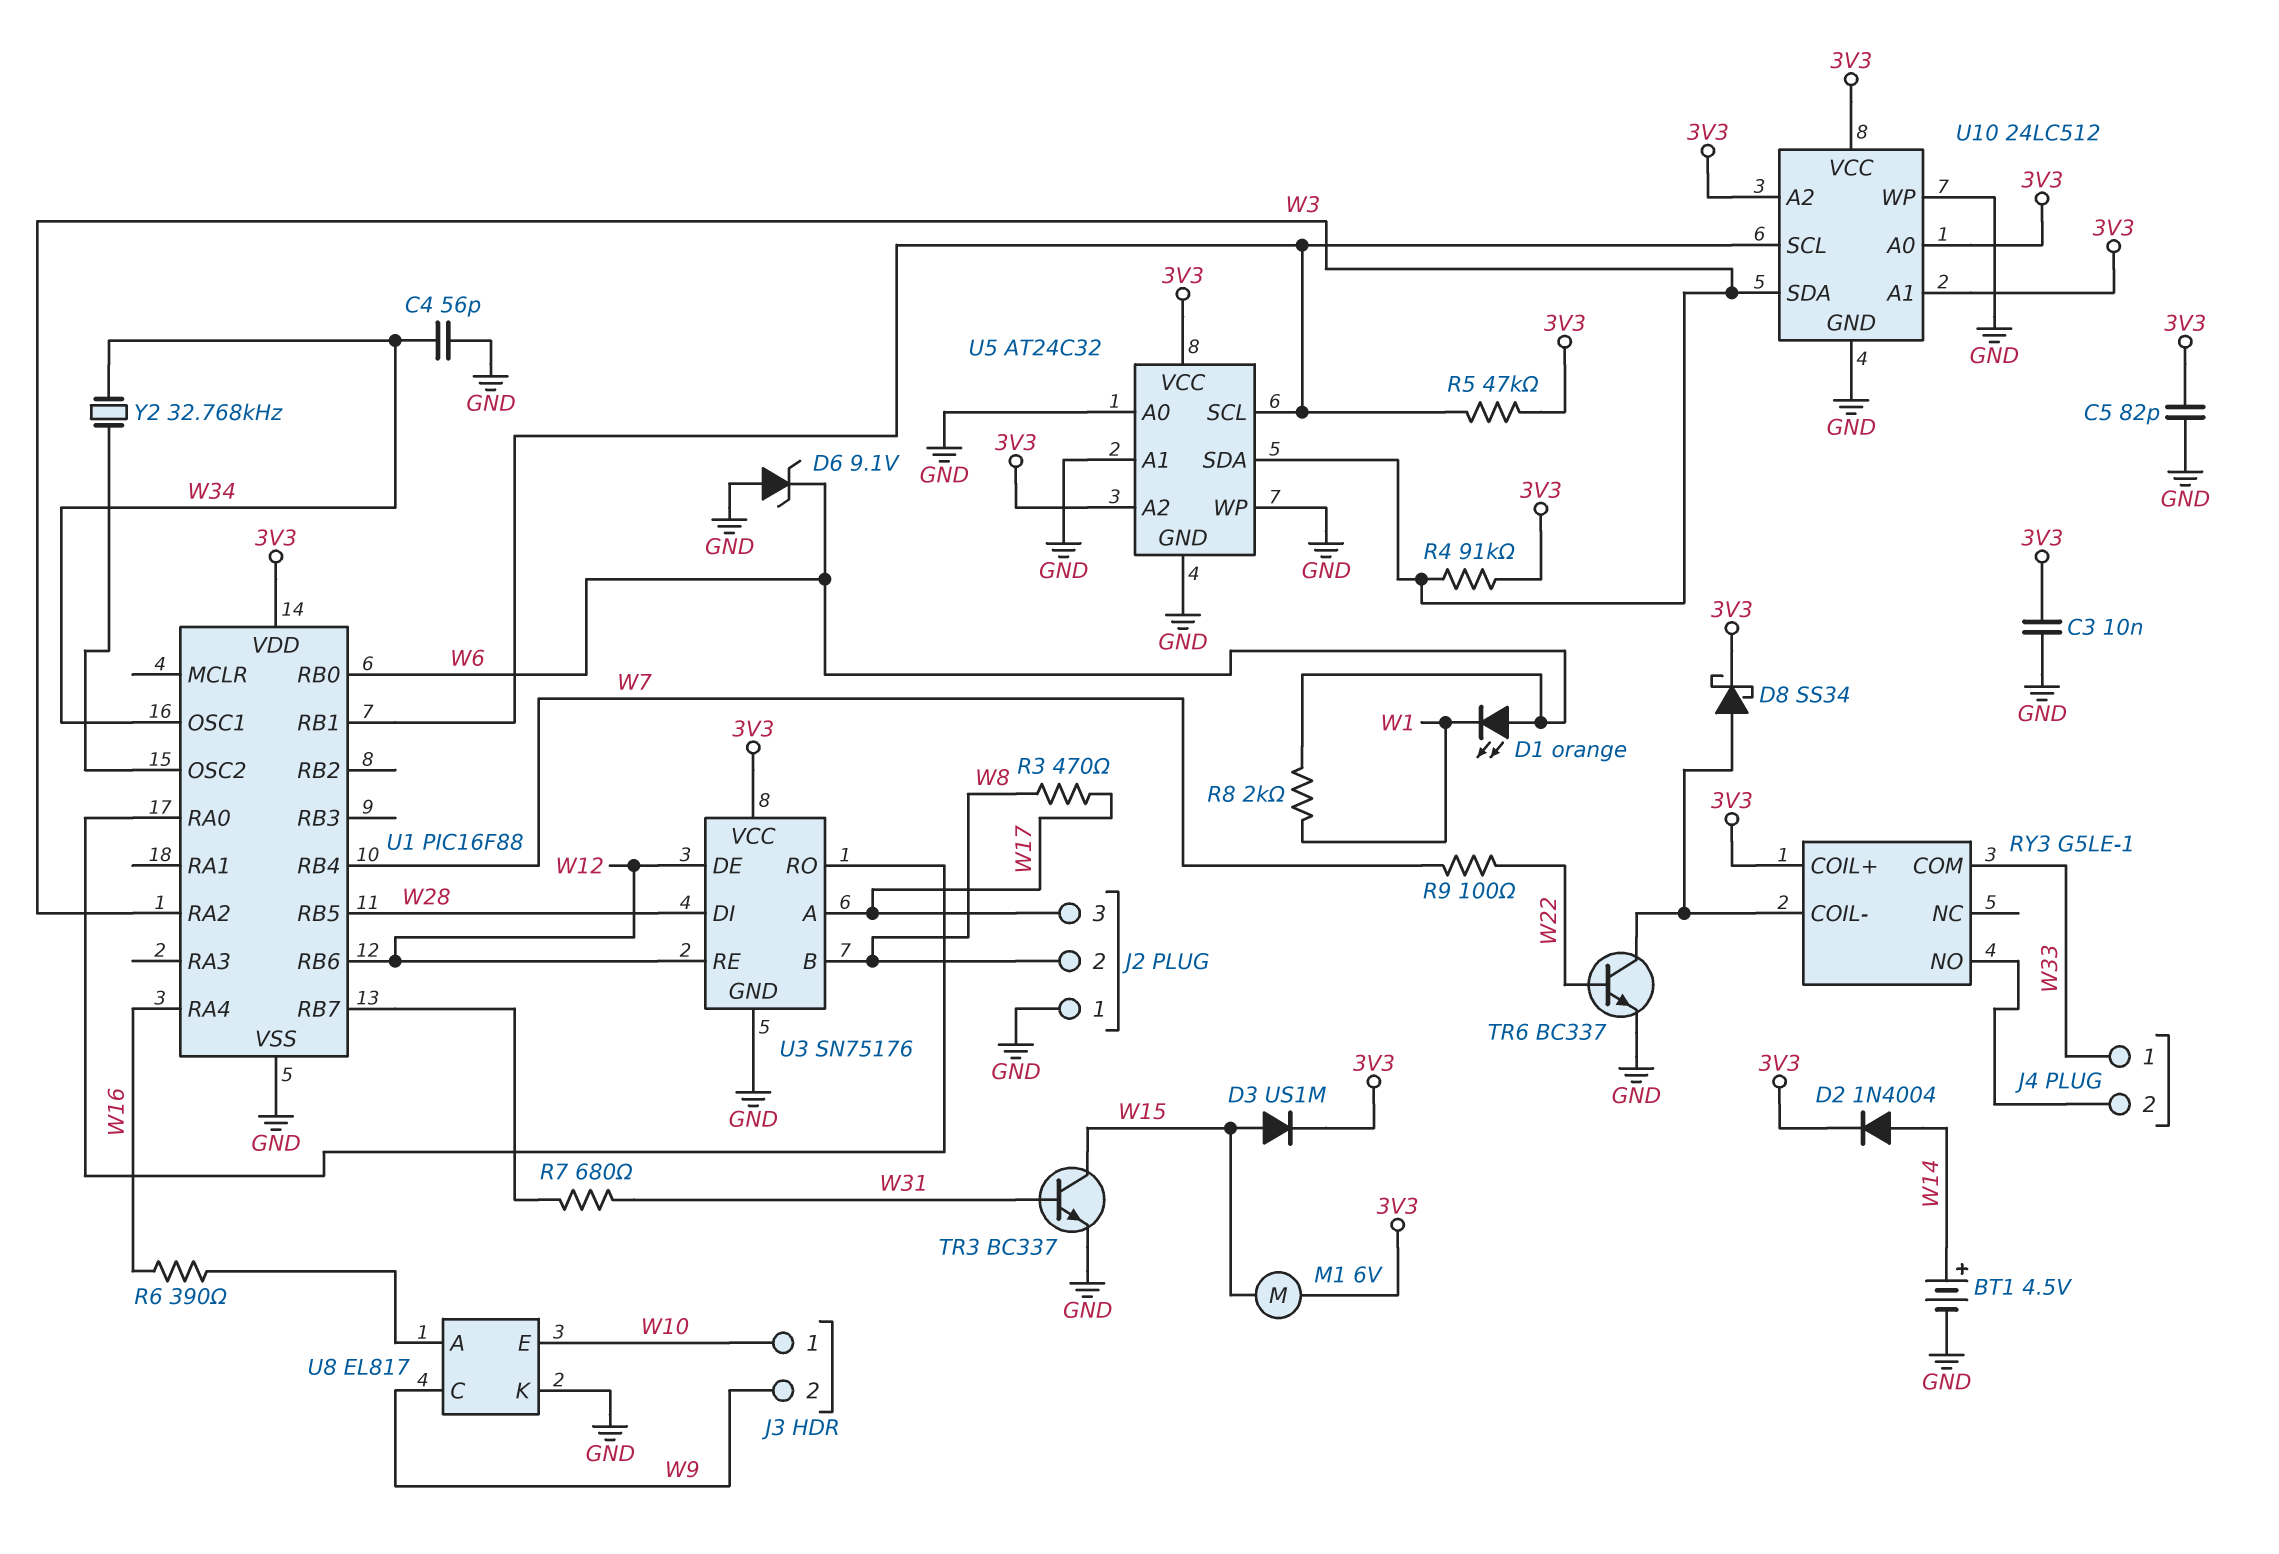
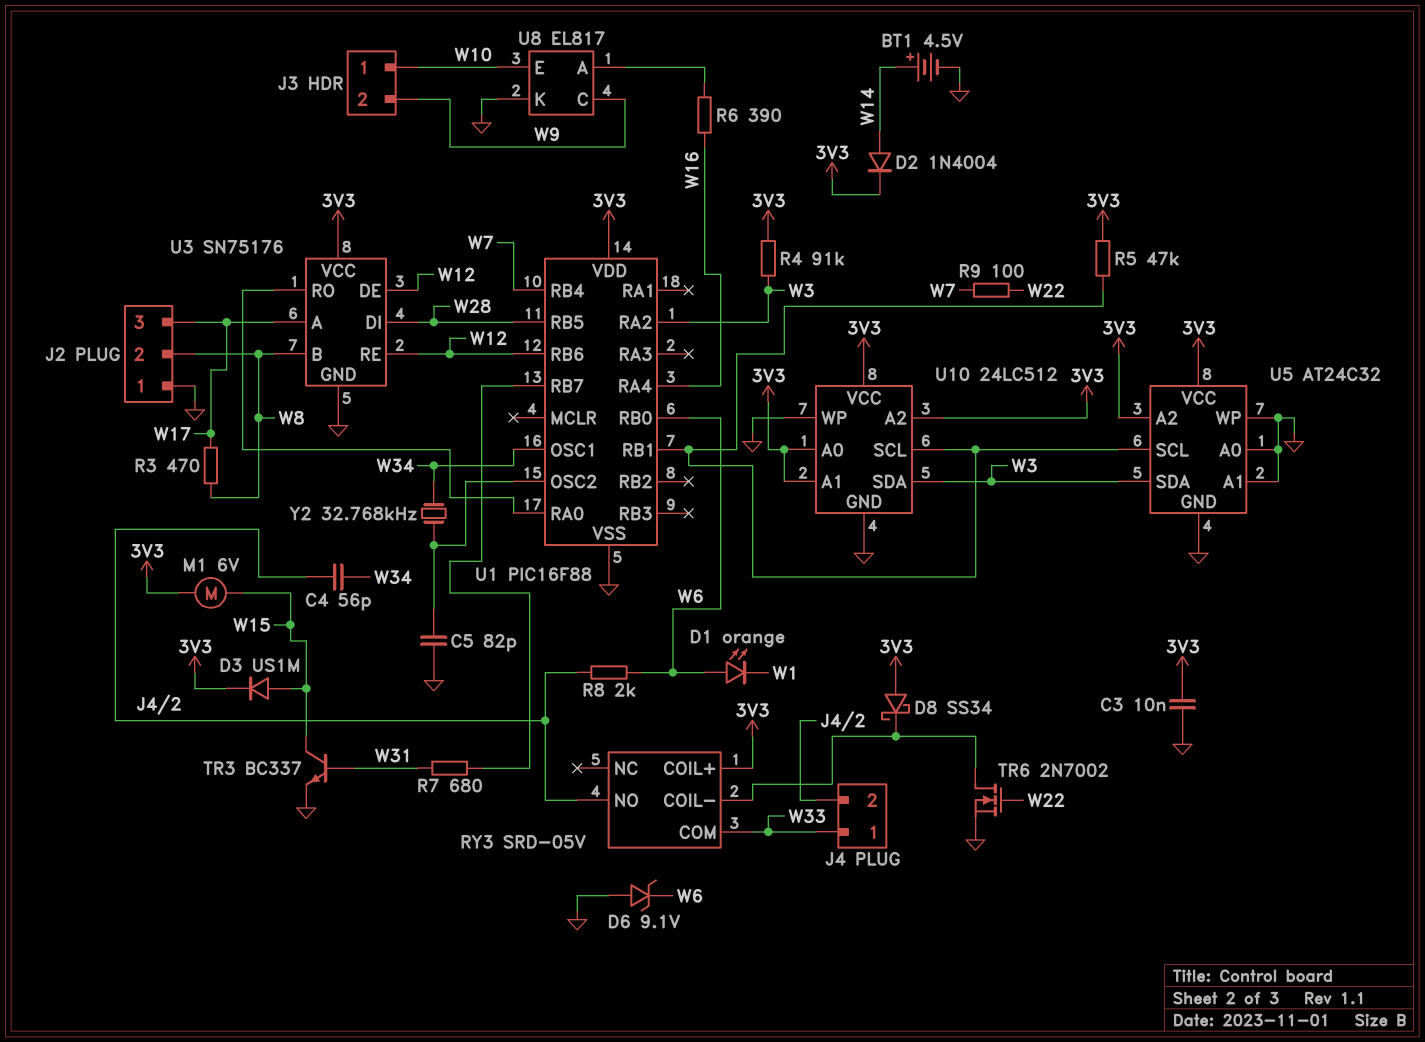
C4: 56pF (GND, W34) -> 56pF (J4/2, W34)
C5: 82pF (3V3, GND) -> 82pF (GND, U1/OSC2)
D8: schottky SS34 (A RY3/COIL-, K 3V3) -> schottky SS34 (A 3V3, K RY3/COIL-)
R8: 2k (W1, W6) -> 2k (J4/2, W6)
RY3: G5LE-1 -> SRD-05V
TR6: NPN BC337 (B W22, C RY3/COIL-, E GND) -> NMOS 2N7002 (G W22, D RY3/COIL-, S GND)

